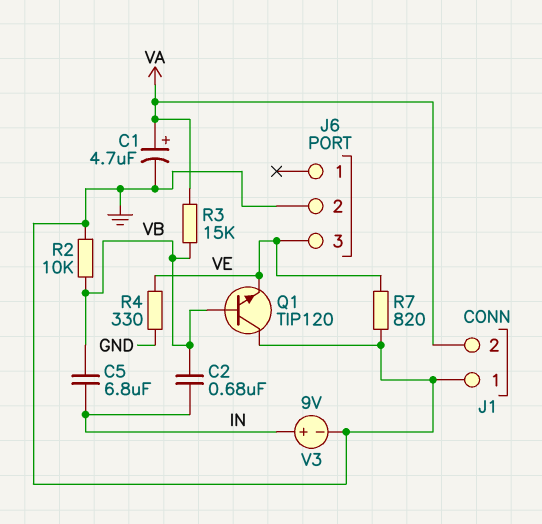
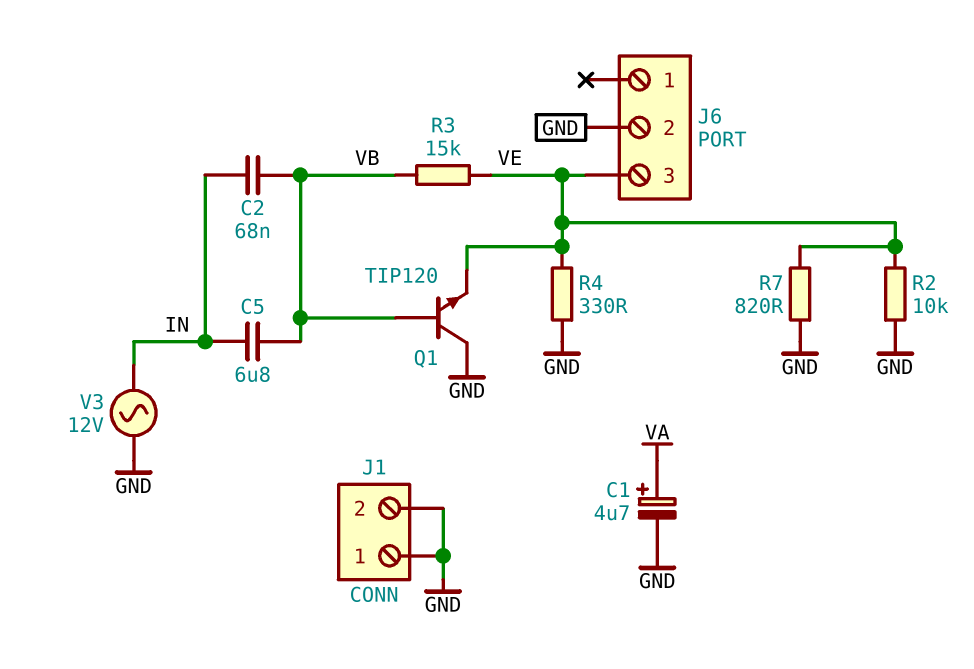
C2: 680nF (IN, VB) -> 68nF (IN, VB)
J1 pin 2: VA -> GND
R2: 10k (GND, VB) -> 10k (GND, VE)
R3: 15k (VA, VB) -> 15k (VB, VE)
V3: 9V (plus IN, minus GND) -> AC 12V (GND, IN)

